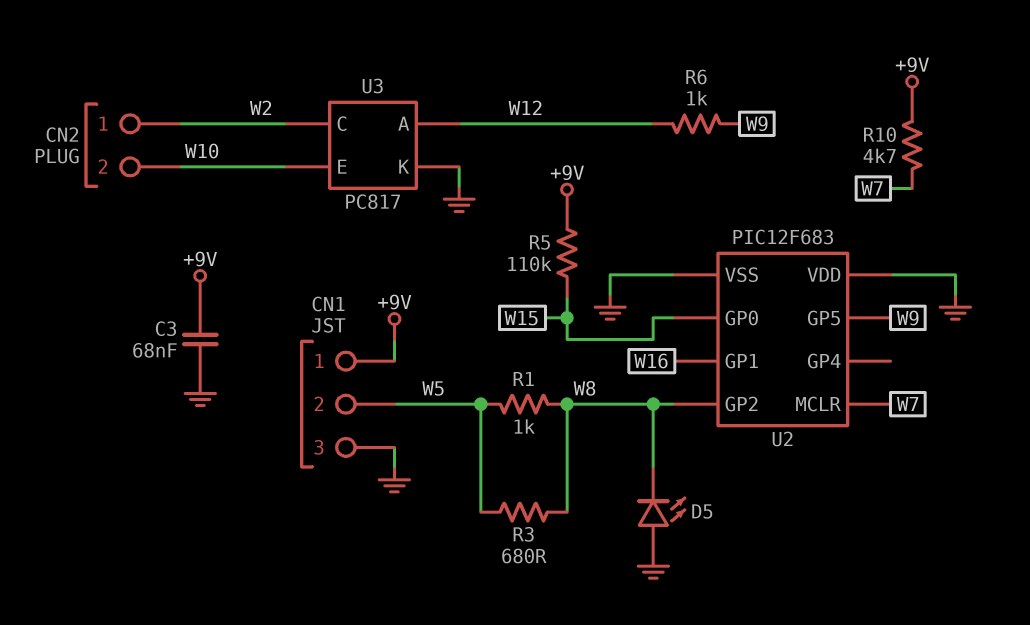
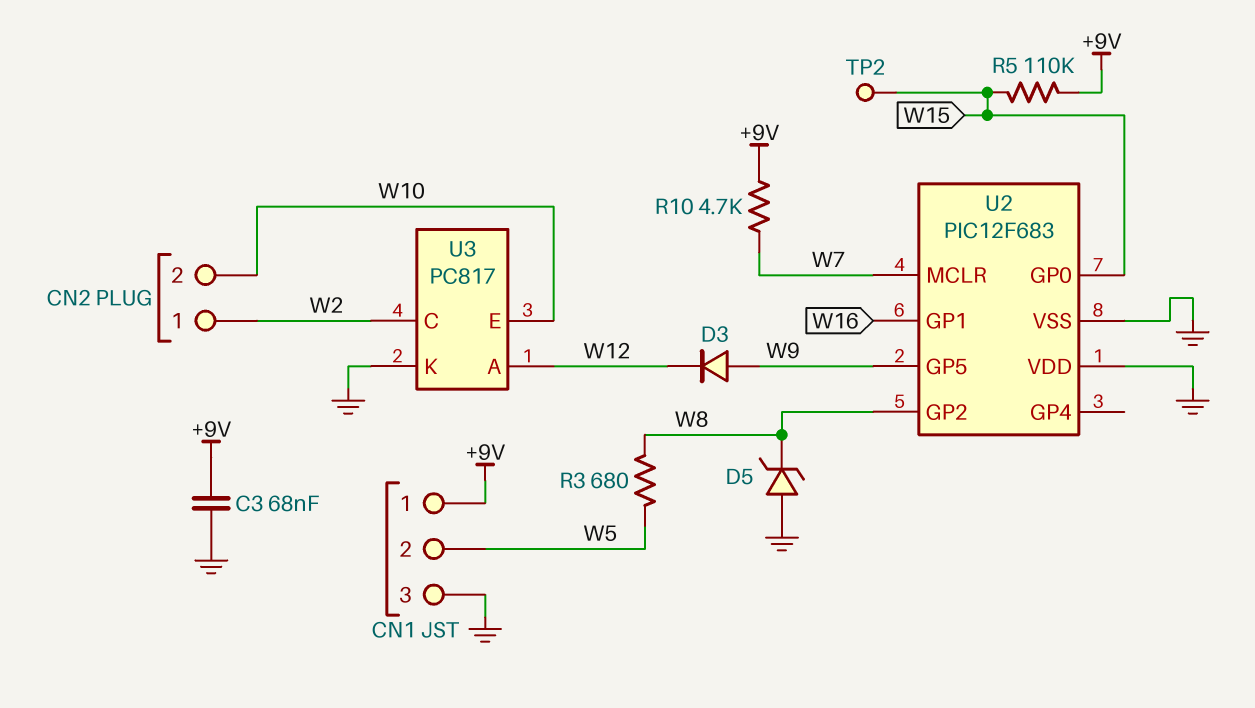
D3: none -> diode (A W9, K W12)
D5: LED (A GND, K W8) -> zener (A GND, K W8)
R1: 1k (W5, W8) -> none
R6: 1k (W9, W12) -> none
TP2: none -> test point (W15)

